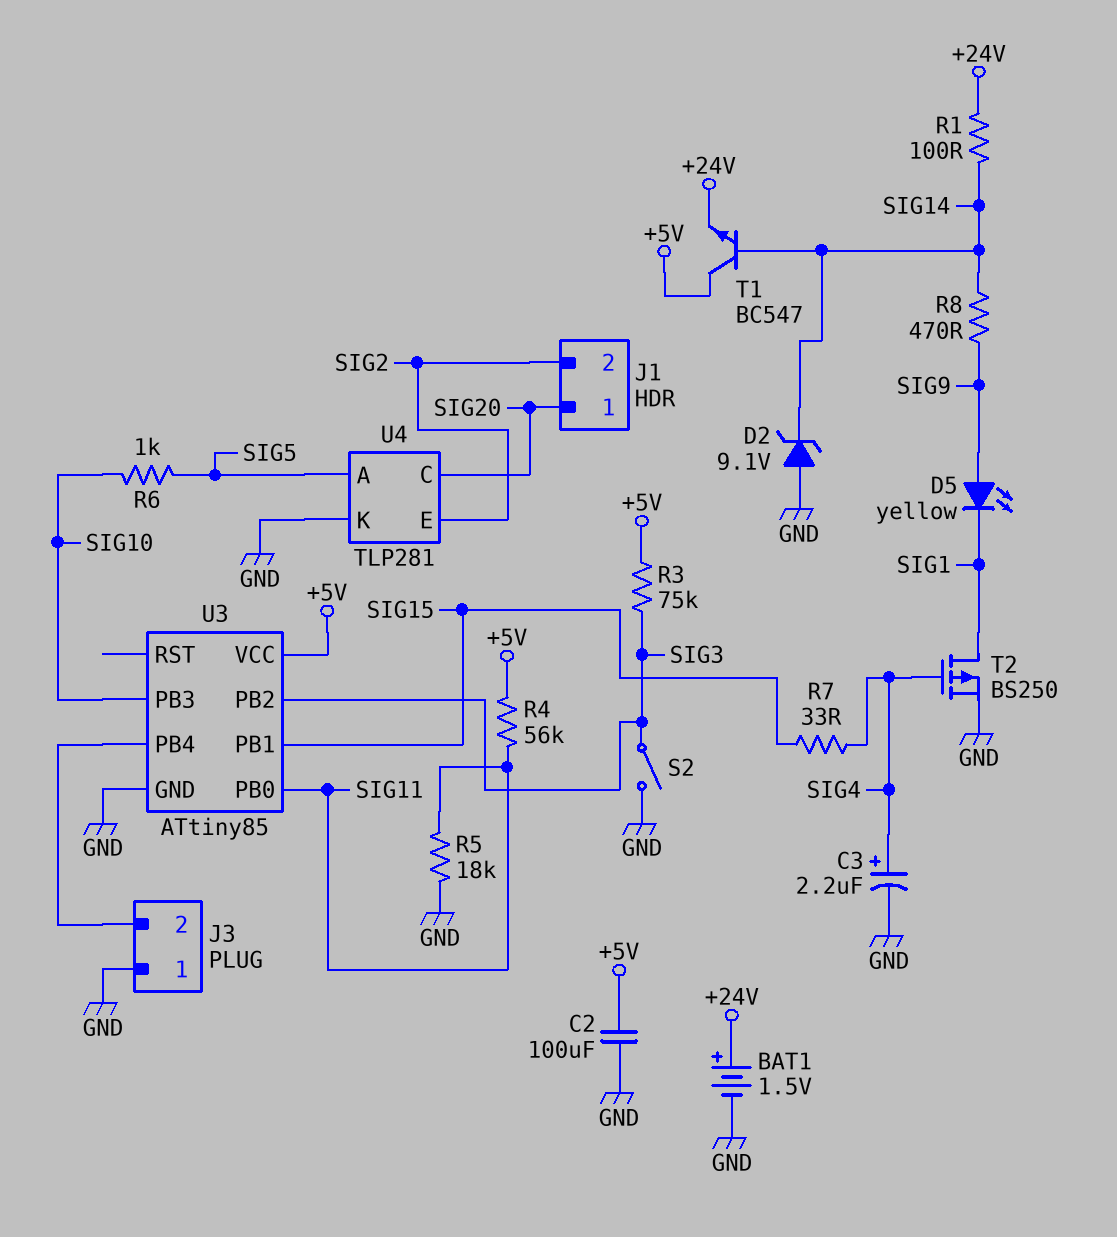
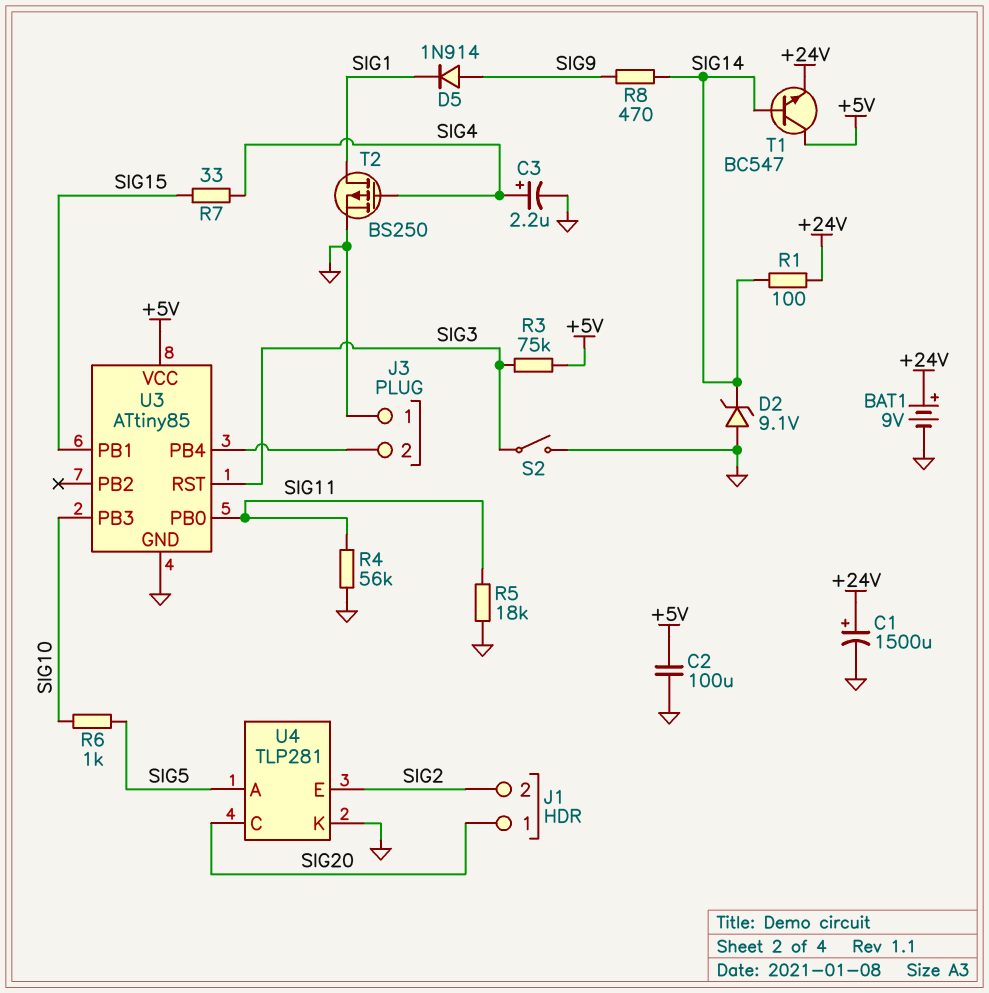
BAT1: 1.5V (plus +24V, minus GND) -> 9V (plus +24V, minus GND)
C1: none -> 1500uF (plus +24V, minus GND)
D5: LED yellow (A SIG9, K SIG1) -> diode 1N914 (A SIG9, K SIG1)
R4: 56k (+5V, SIG11) -> 56k (GND, SIG11)
U3 pin PB2: SIG3 -> none
U3 pin RST: none -> SIG3

